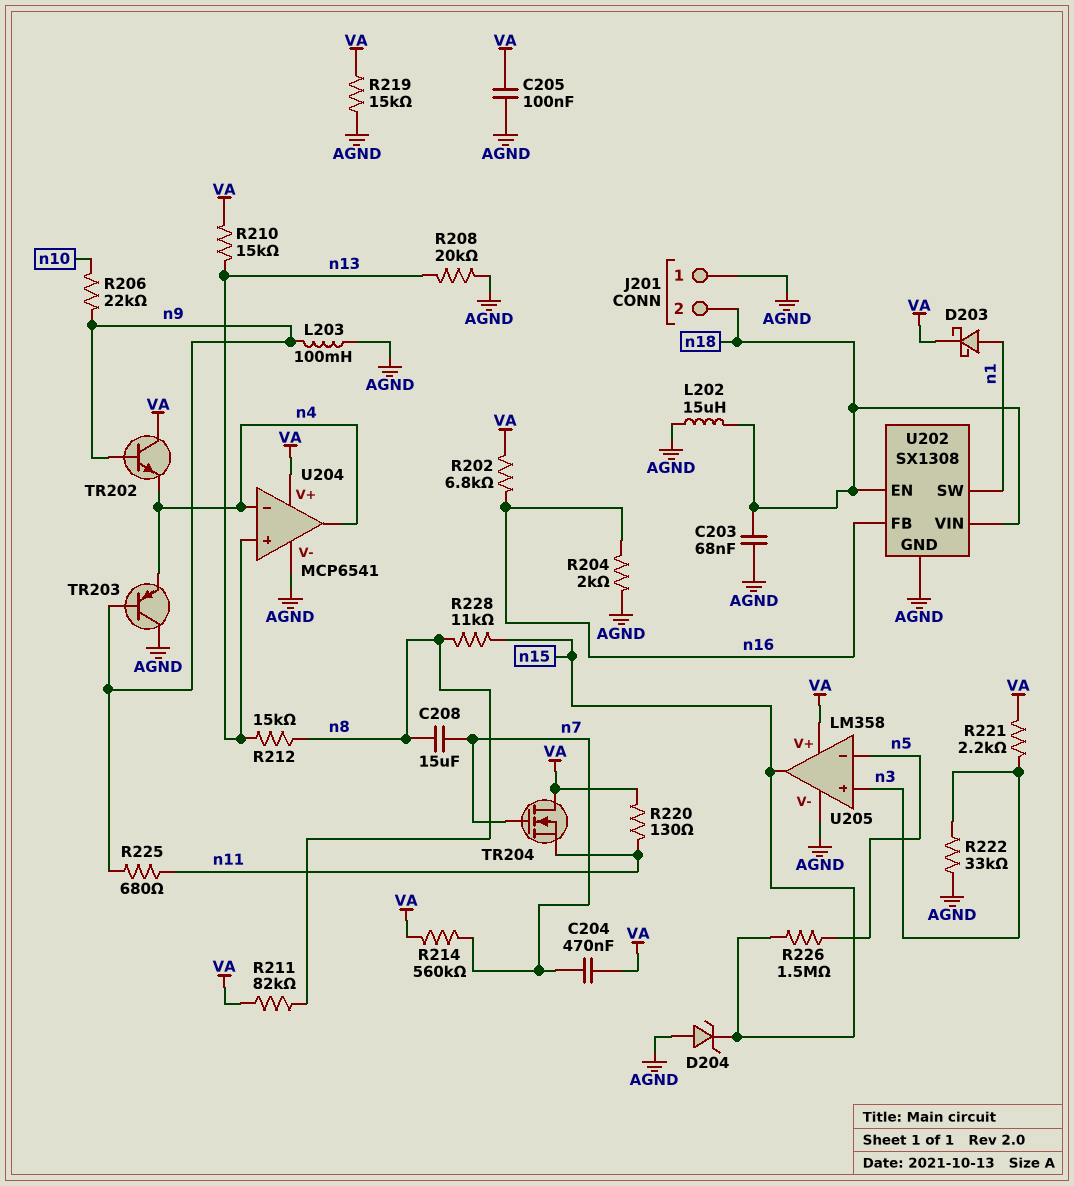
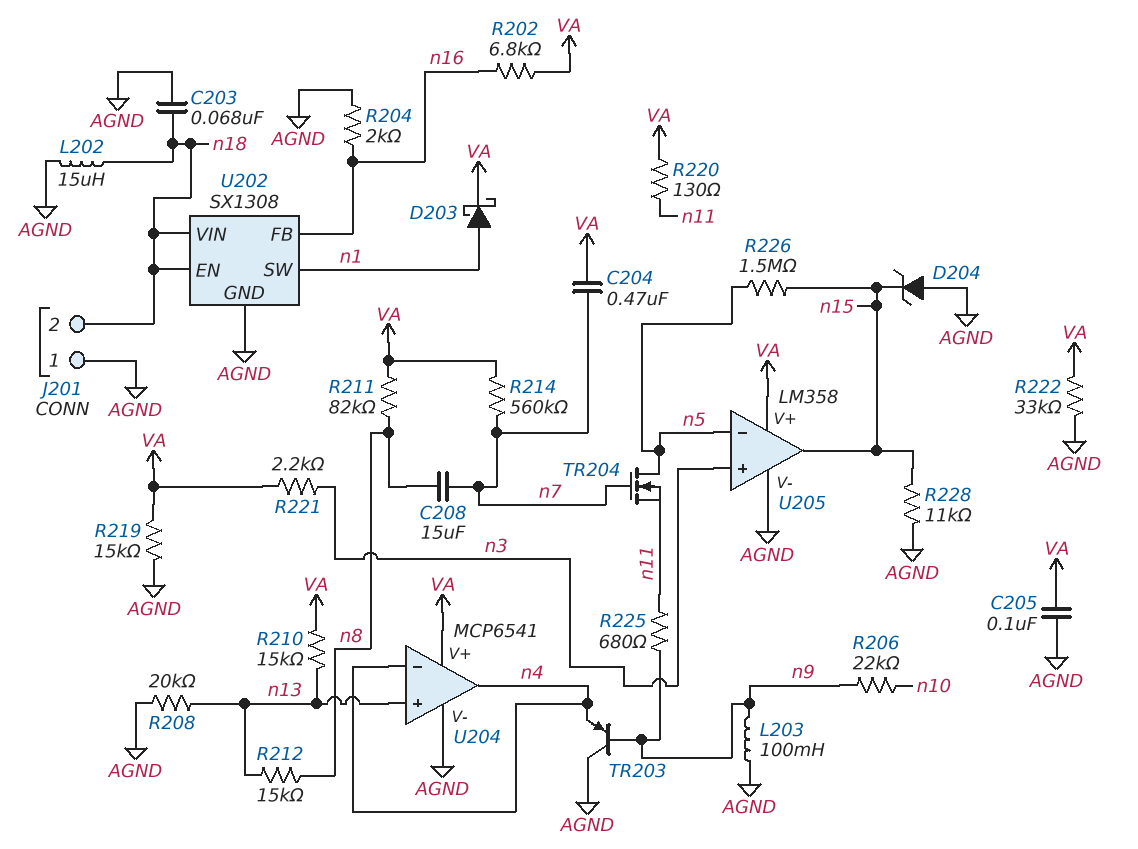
R222: 33k (AGND, n3) -> 33k (AGND, VA)
R228: 11k (n8, n15) -> 11k (AGND, n15)
TR202: NPN (B n9, C VA, E n4) -> none
TR204: NMOS (G n7, D VA, S n11) -> NMOS (G n7, D n5, S n11)

